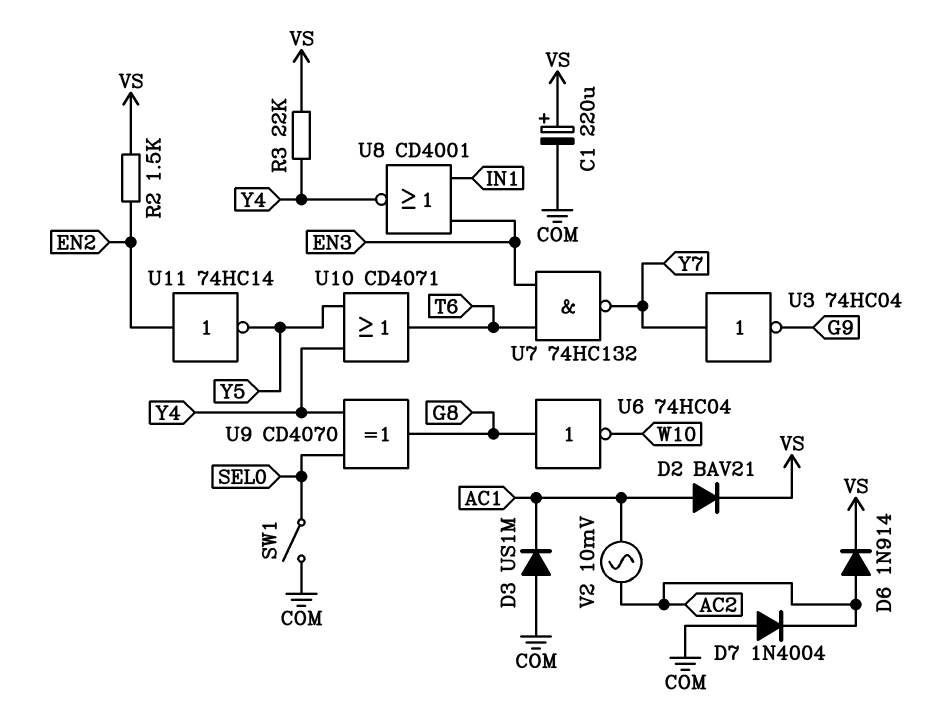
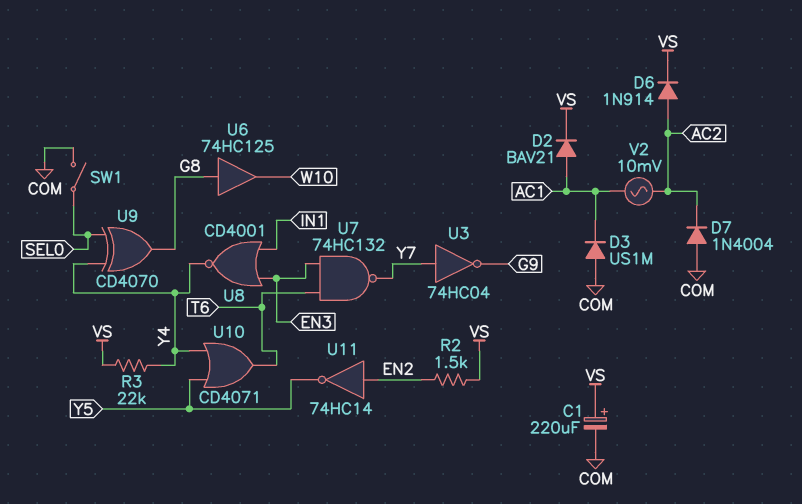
U6: NOT 74HC04 (in G8, out W10) -> buffer 74HC125 (in G8, out W10)

